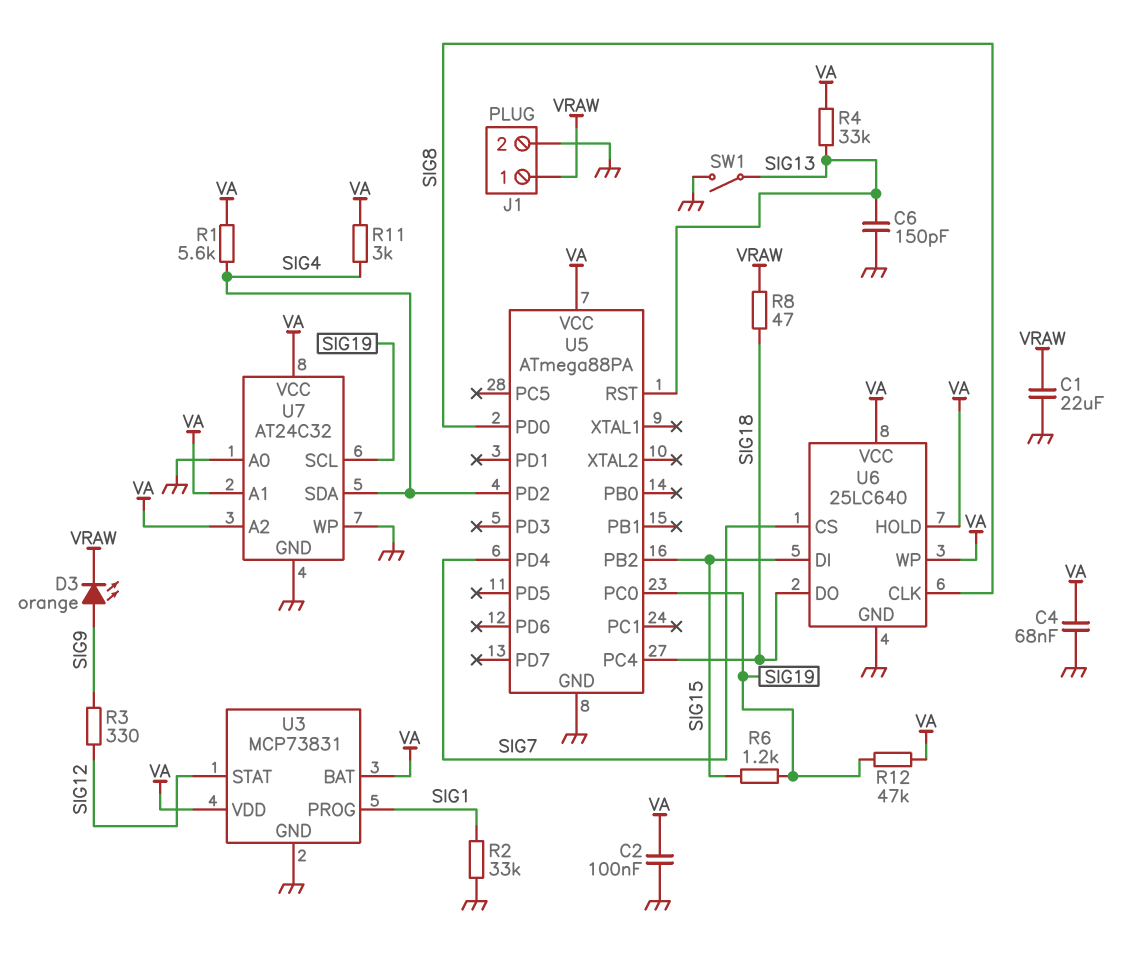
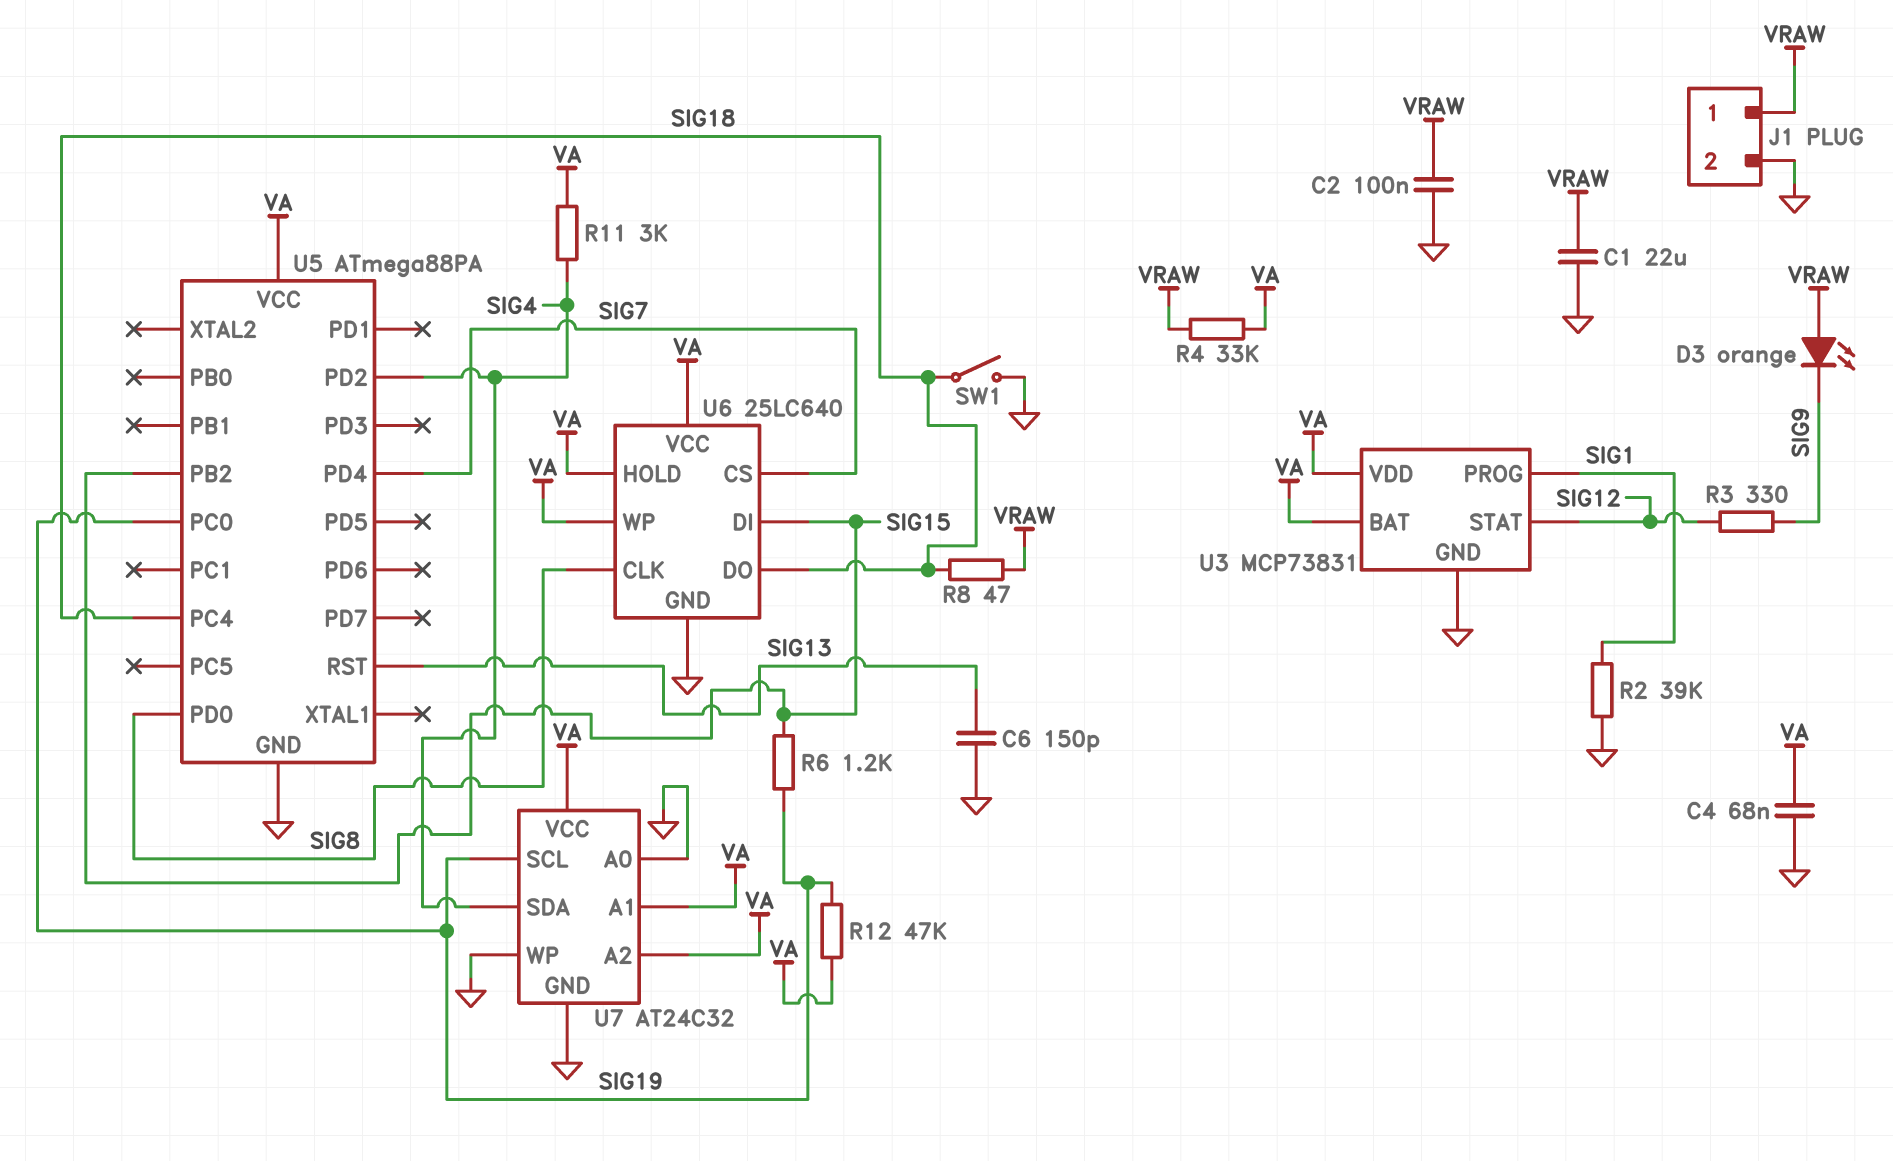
C2: 100nF (GND, VA) -> 100nF (GND, VRAW)
D3: LED orange (A SIG9, K VRAW) -> LED orange (A VRAW, K SIG9)
R1: 5.6k (SIG4, VA) -> none
R2: 33k (GND, SIG1) -> 39k (GND, SIG1)
R4: 33k (SIG13, VA) -> 33k (VA, VRAW)
SW1: switch (GND, SIG13) -> switch (GND, SIG18)

